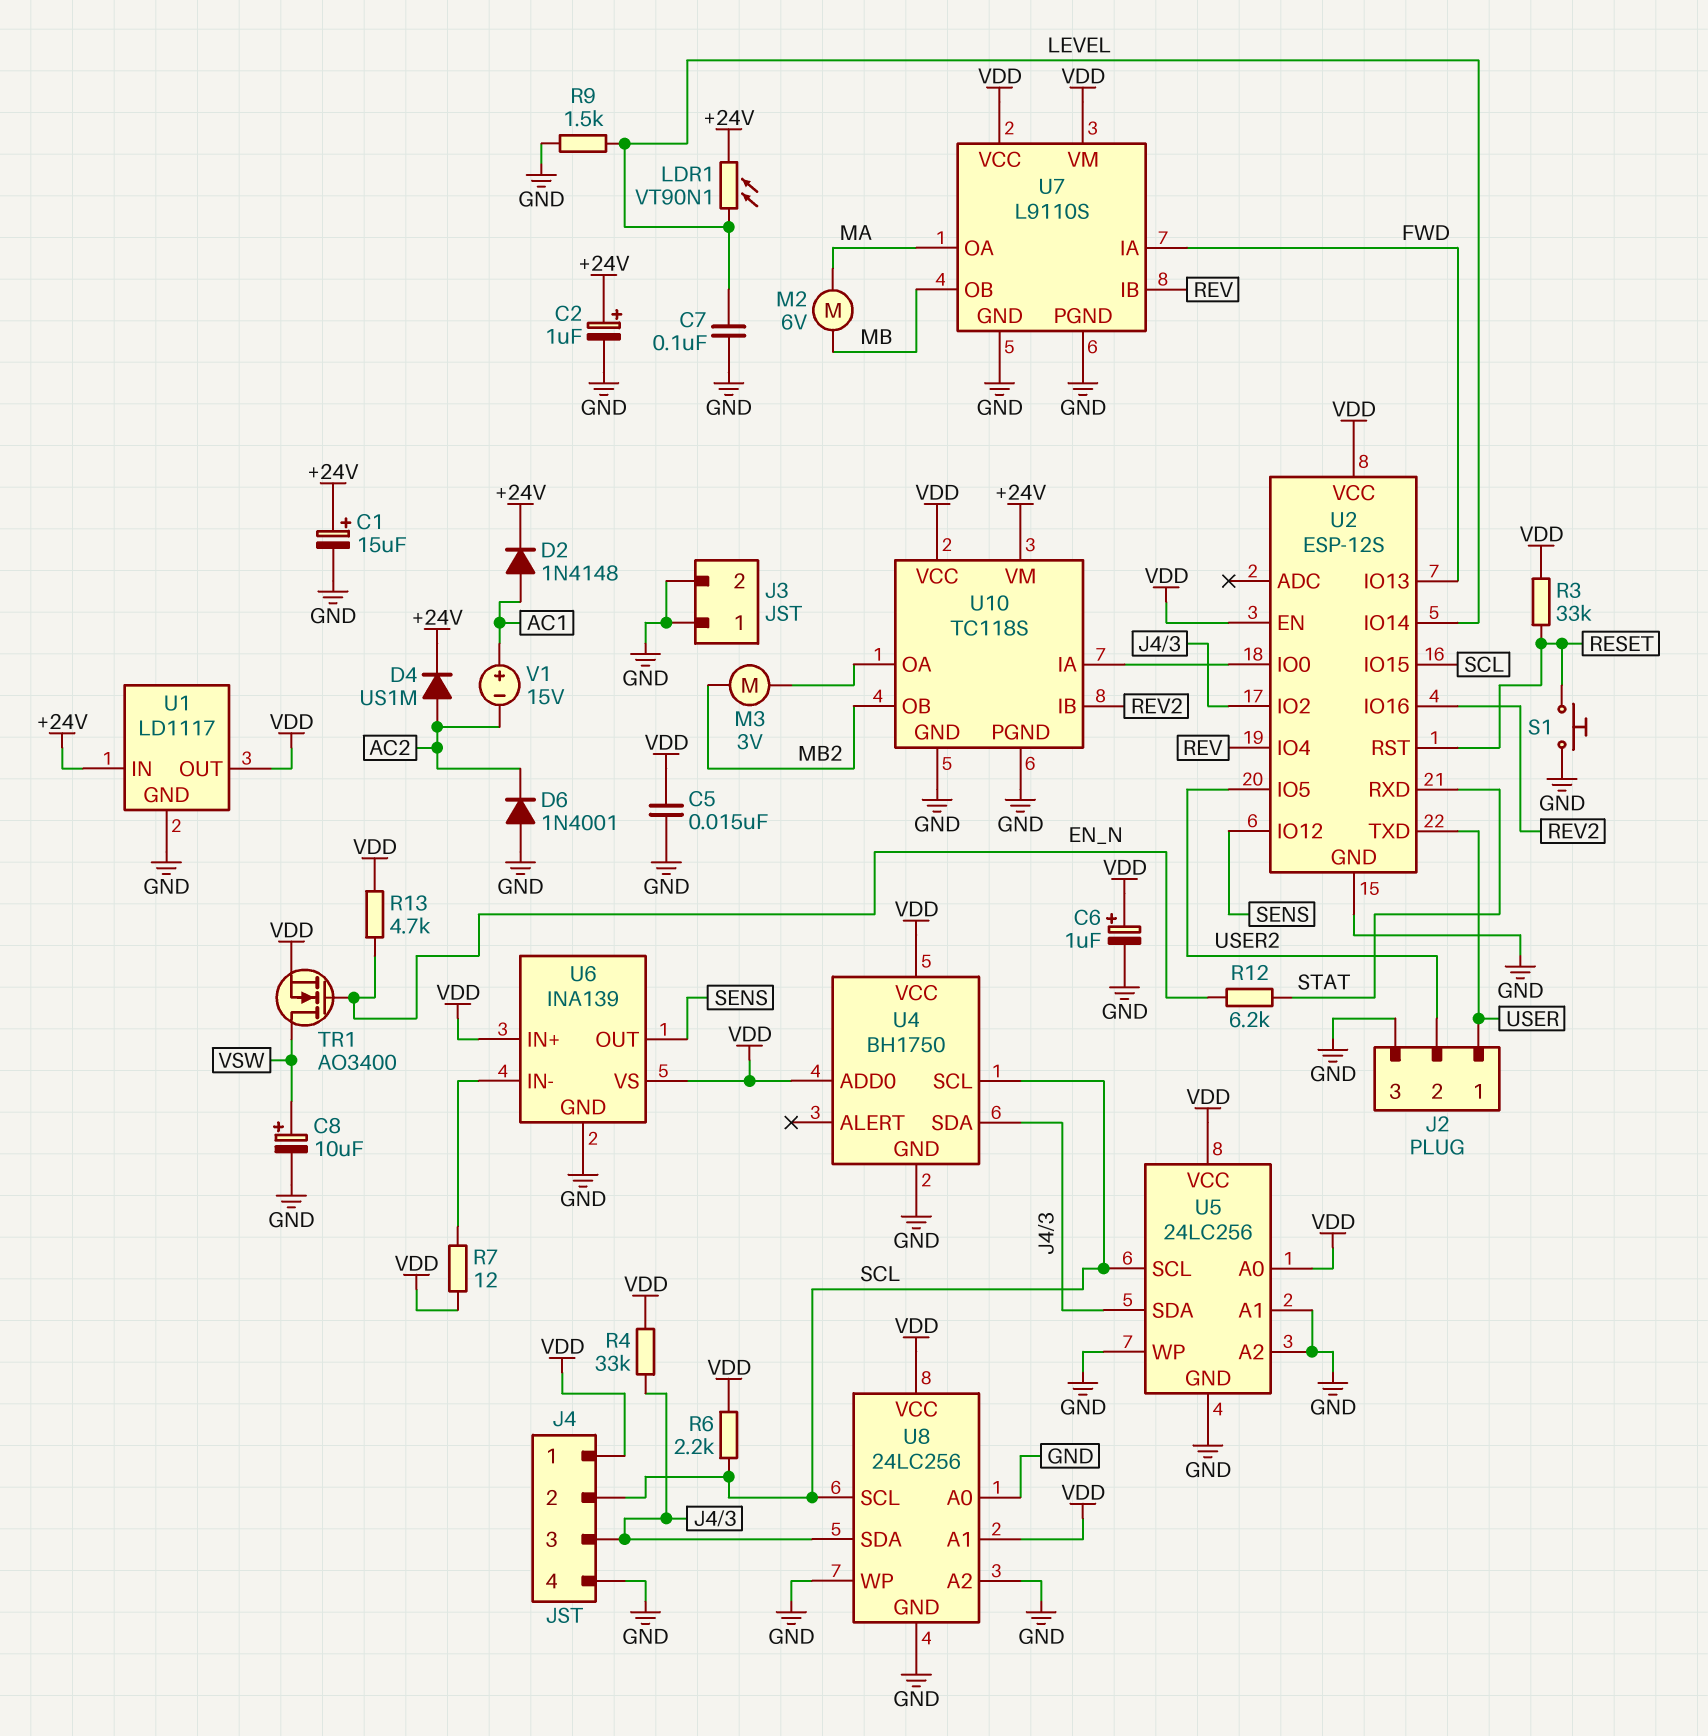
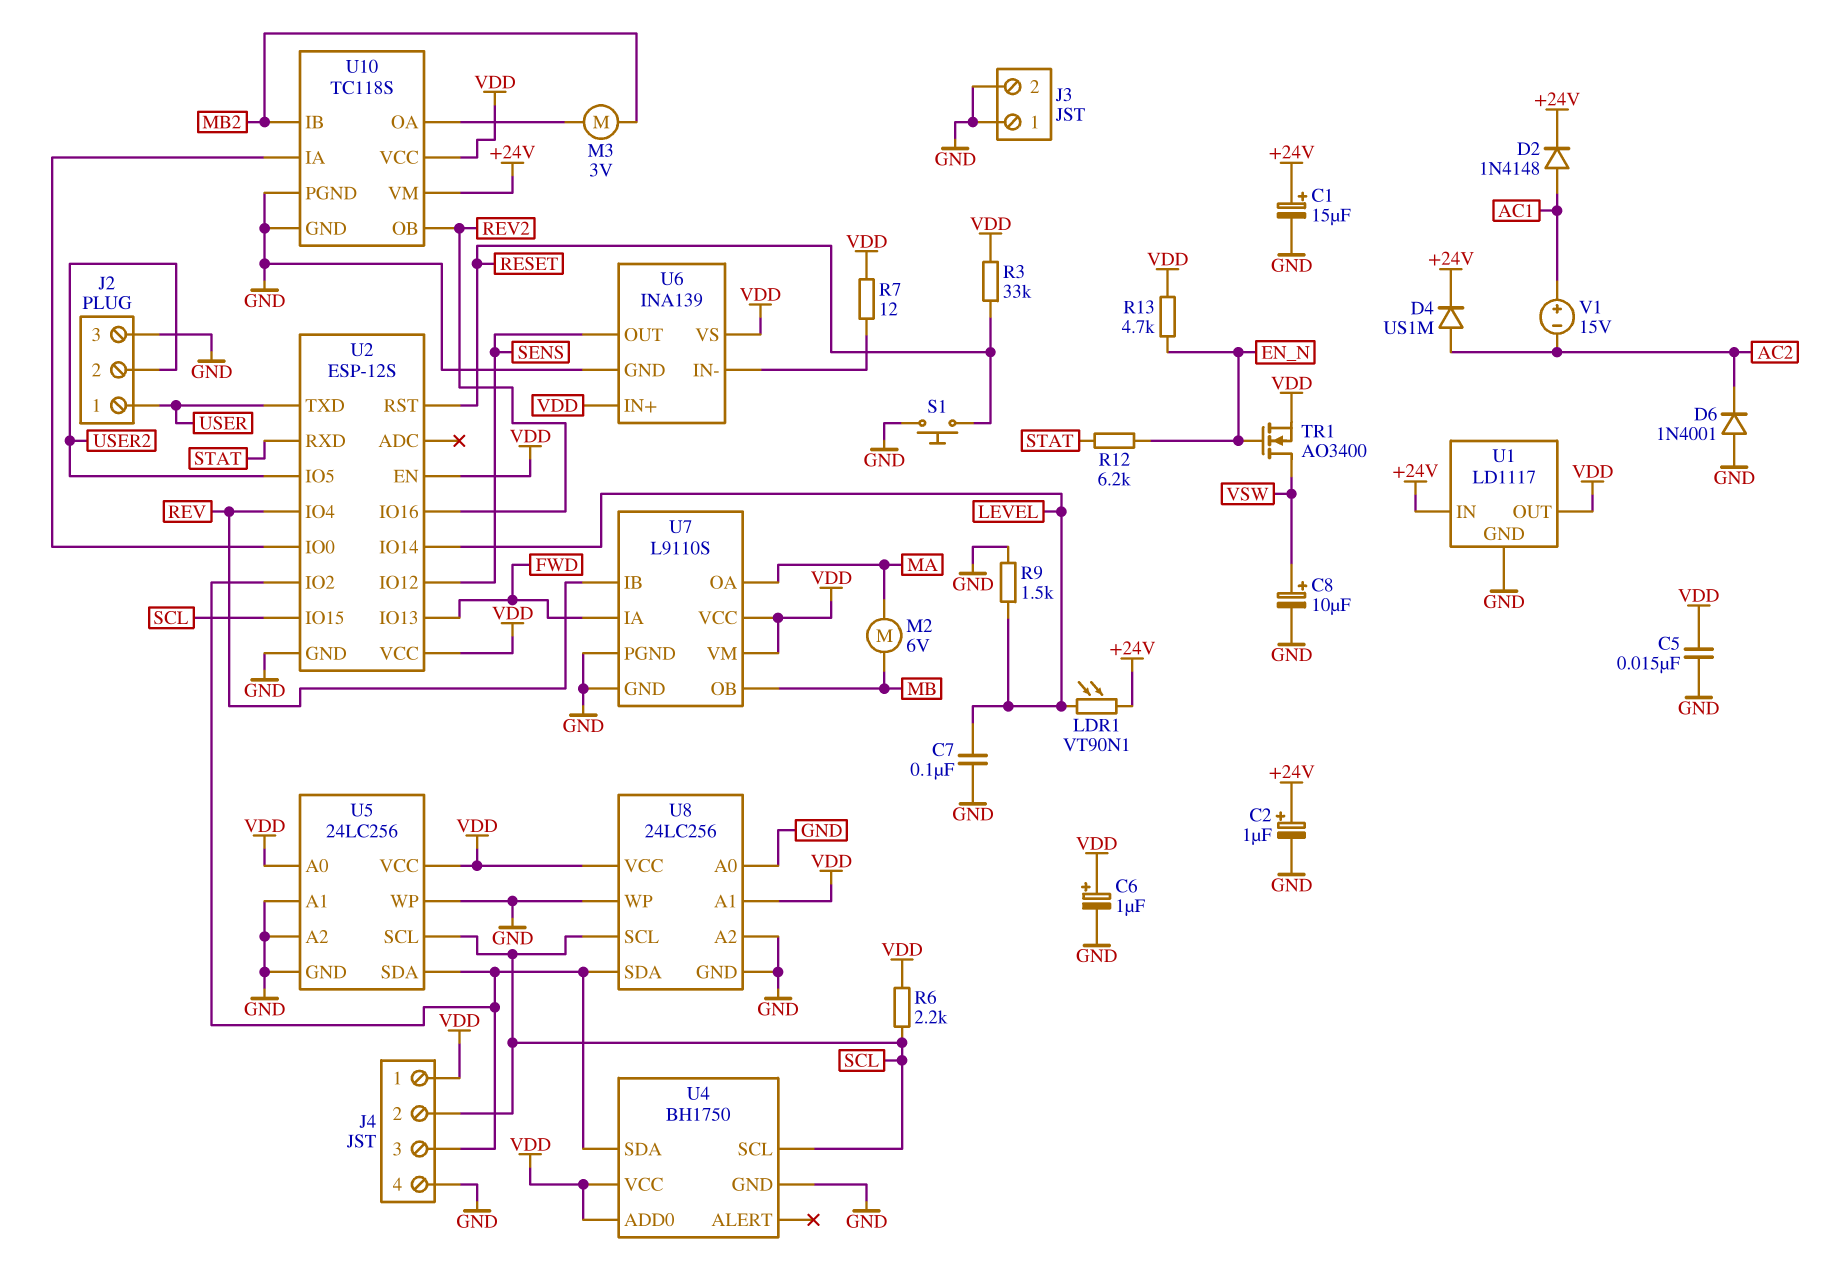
R4: 33k (J4/3, VDD) -> none
U10 pin IB: REV2 -> MB2
U10 pin OB: MB2 -> REV2

